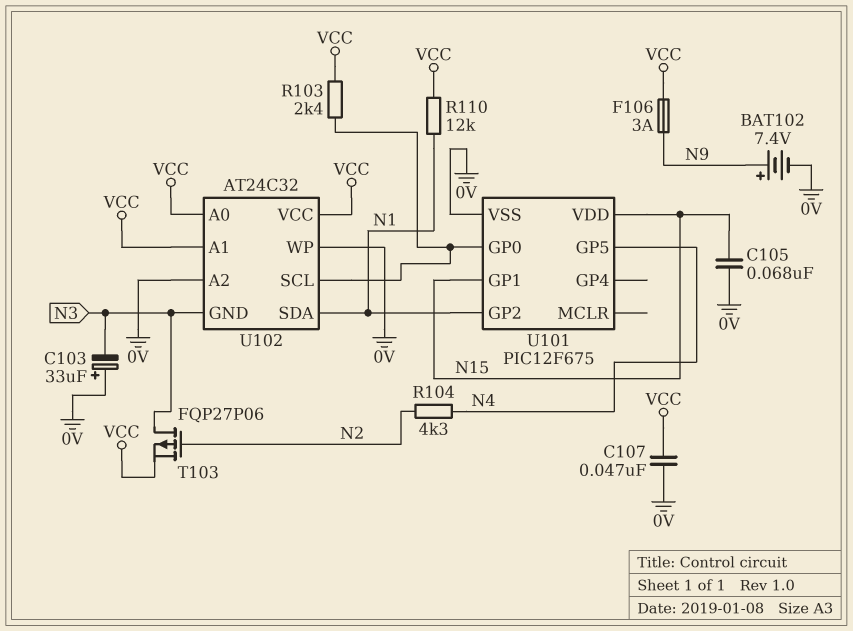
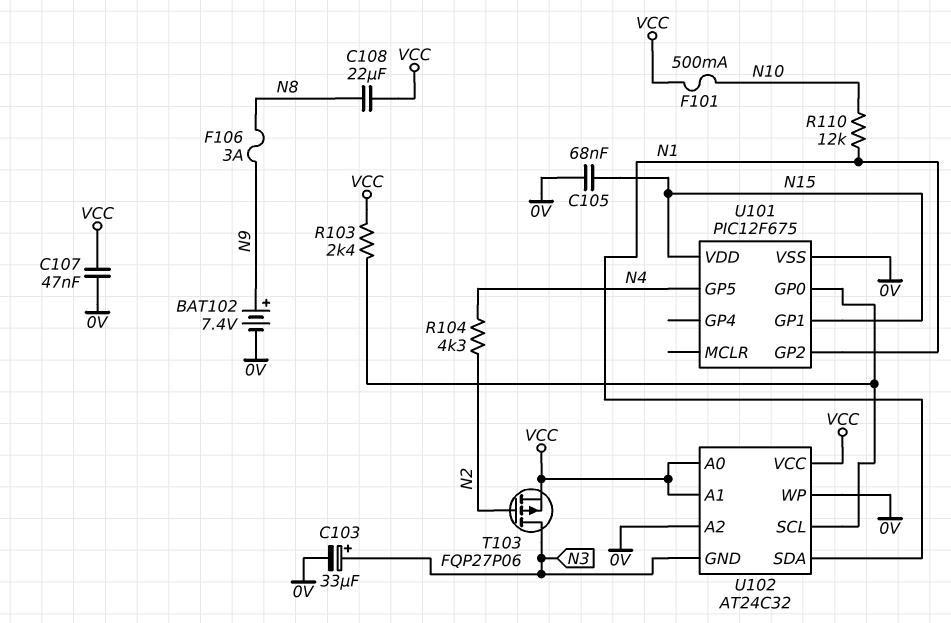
C103: 33uF (plus 0V, minus N3) -> 33uF (plus N3, minus 0V)
C108: none -> 22uF (N8, VCC)
F101: none -> 500mA (N10, VCC)
F106: 3A (N9, VCC) -> 3A (N8, N9)
R110: 12k (N1, VCC) -> 12k (N1, N10)

